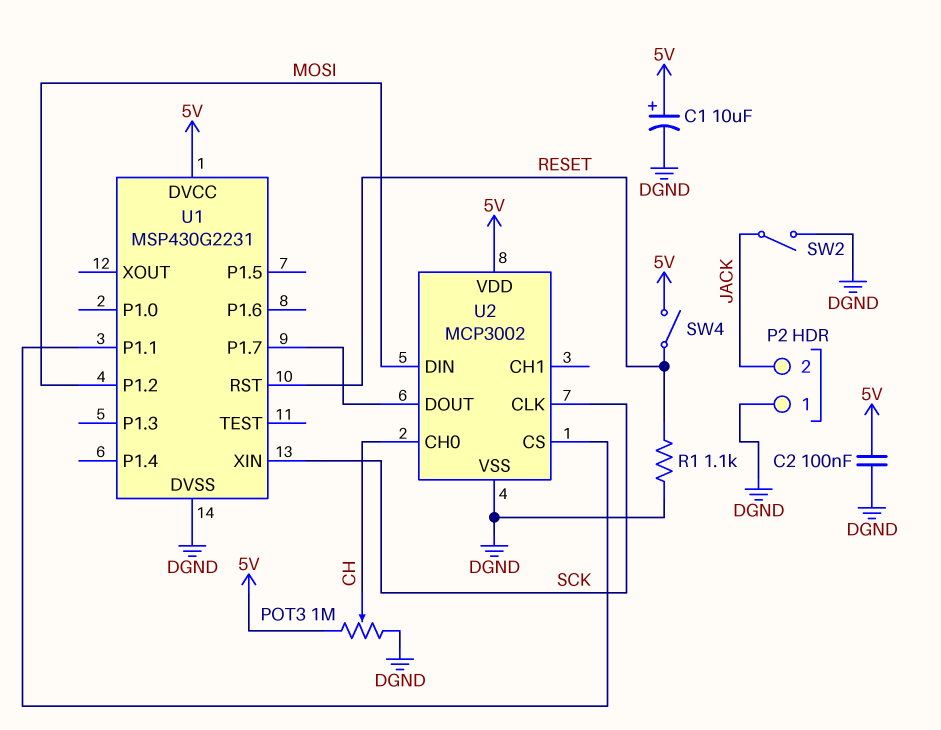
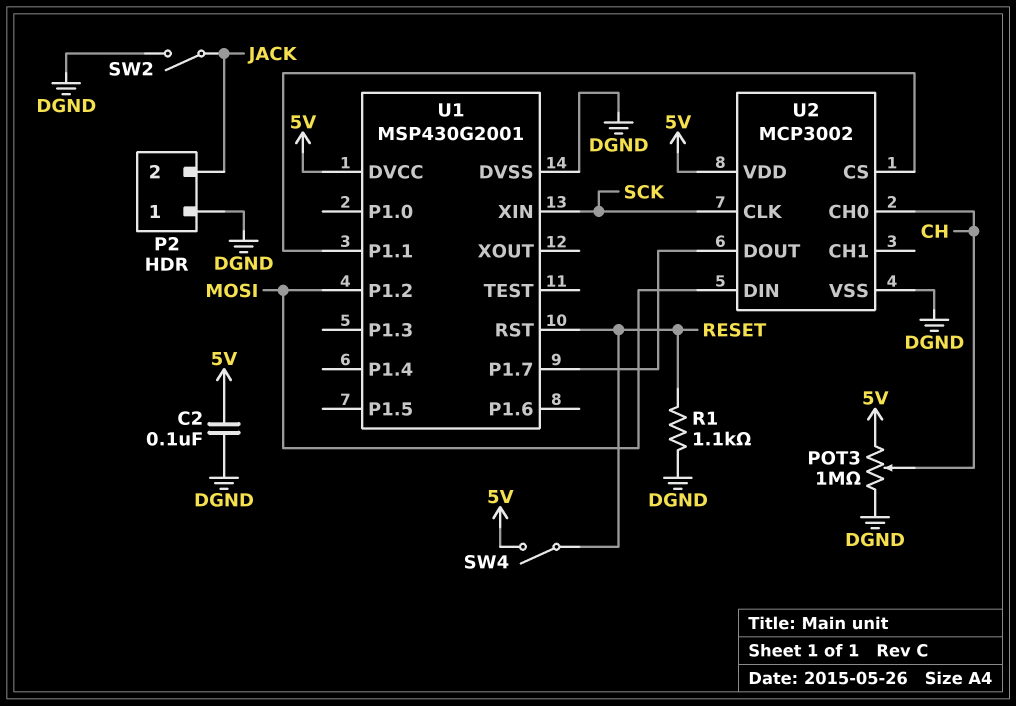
C1: 10uF (plus 5V, minus DGND) -> none
U1: MSP430G2231 -> MSP430G2001

